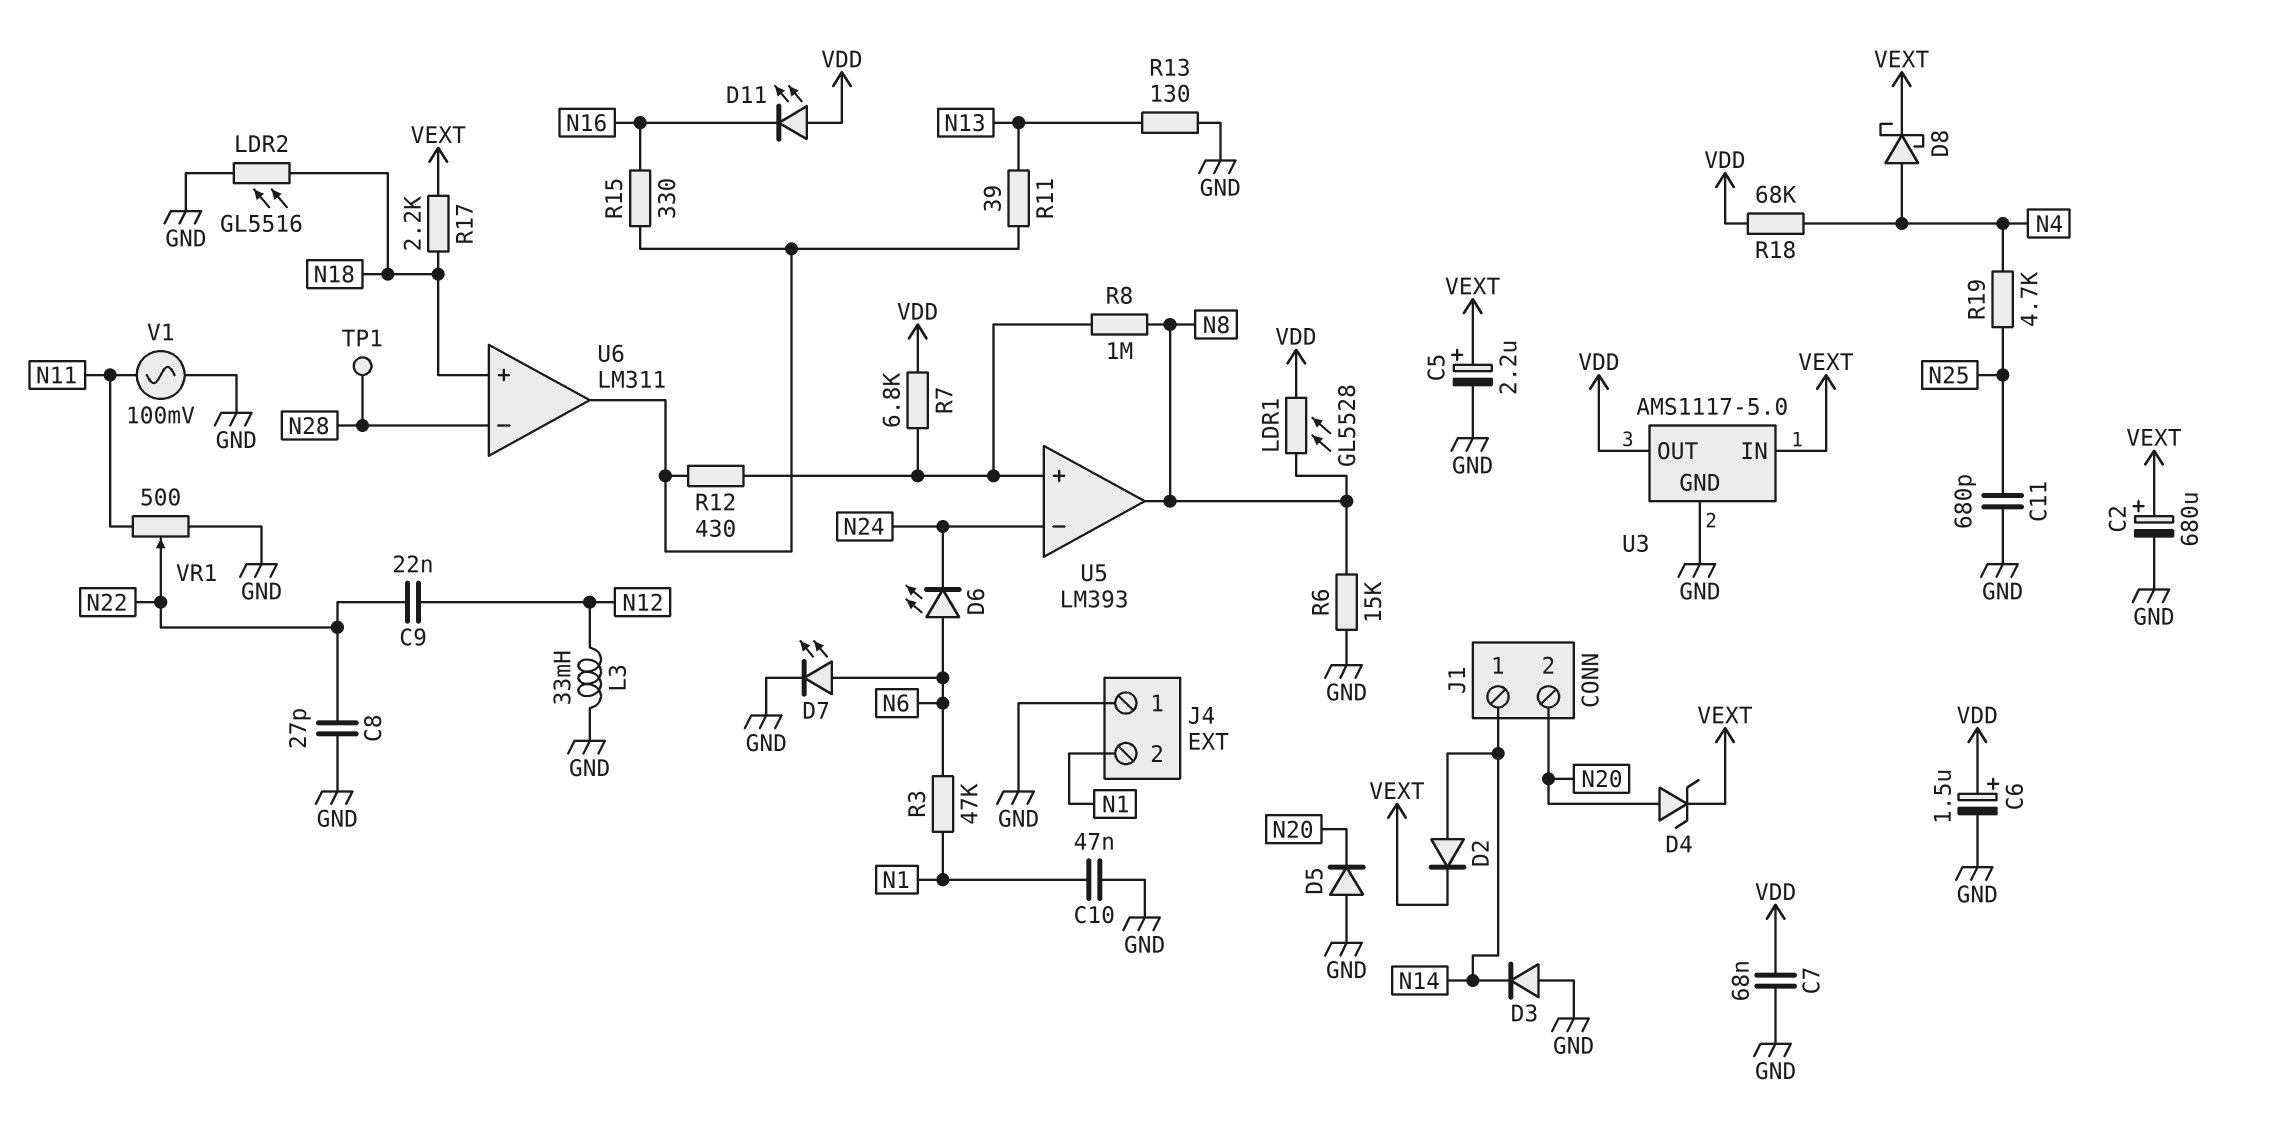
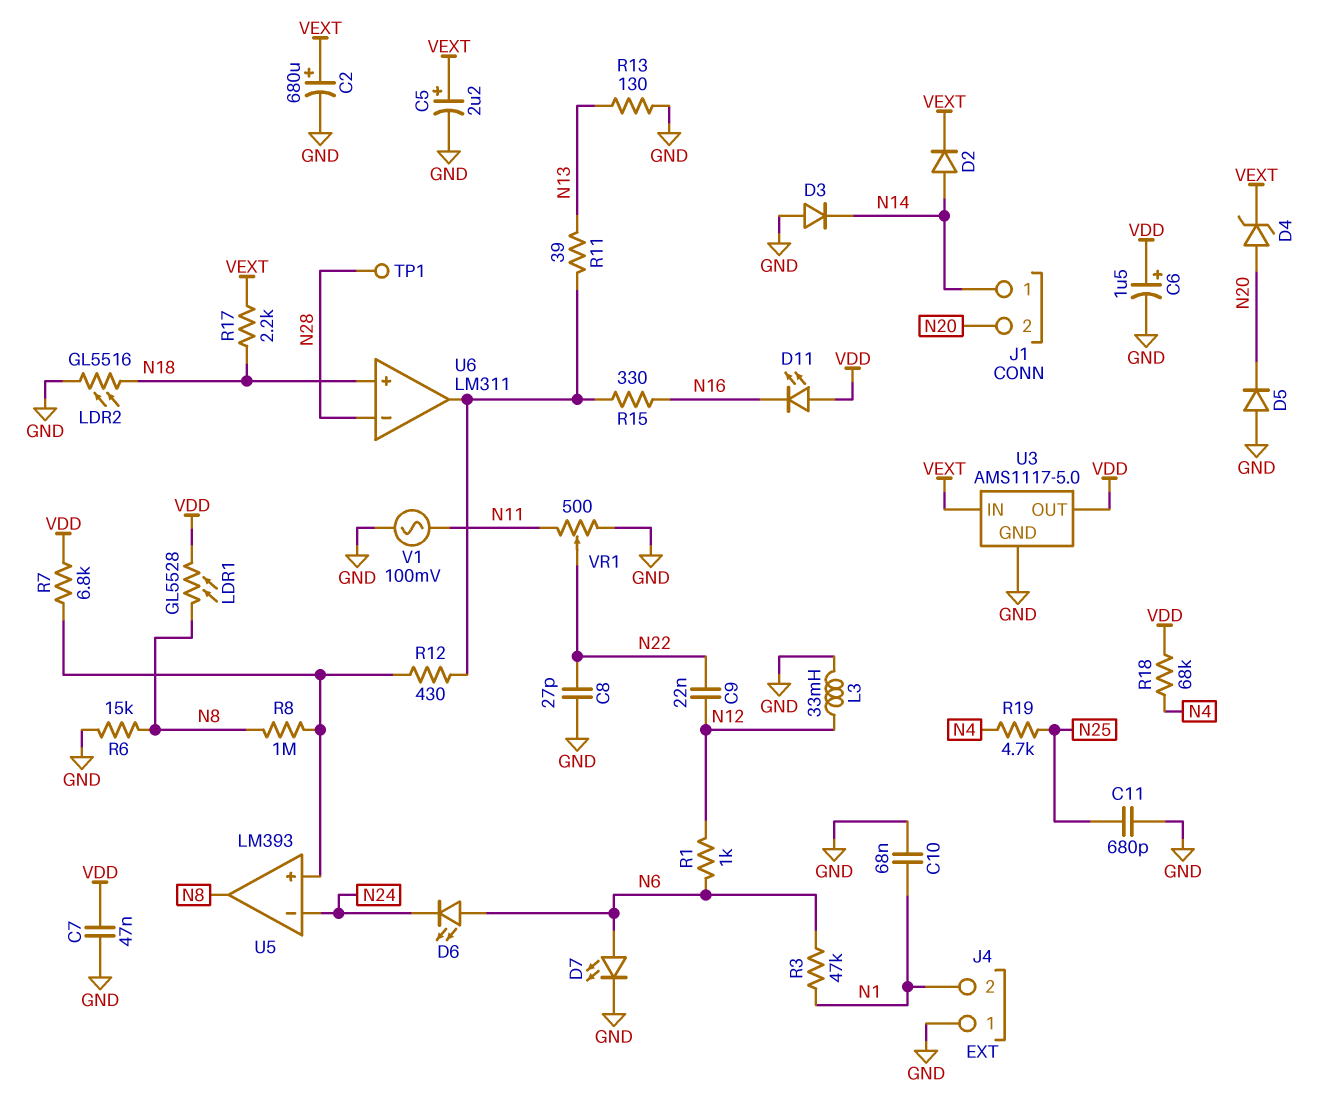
C7: 68nF (GND, VDD) -> 47nF (GND, VDD)
C10: 47nF (GND, N1) -> 68nF (GND, N1)
D8: schottky (A N4, K VEXT) -> none
R1: none -> 1k (N6, N12)

